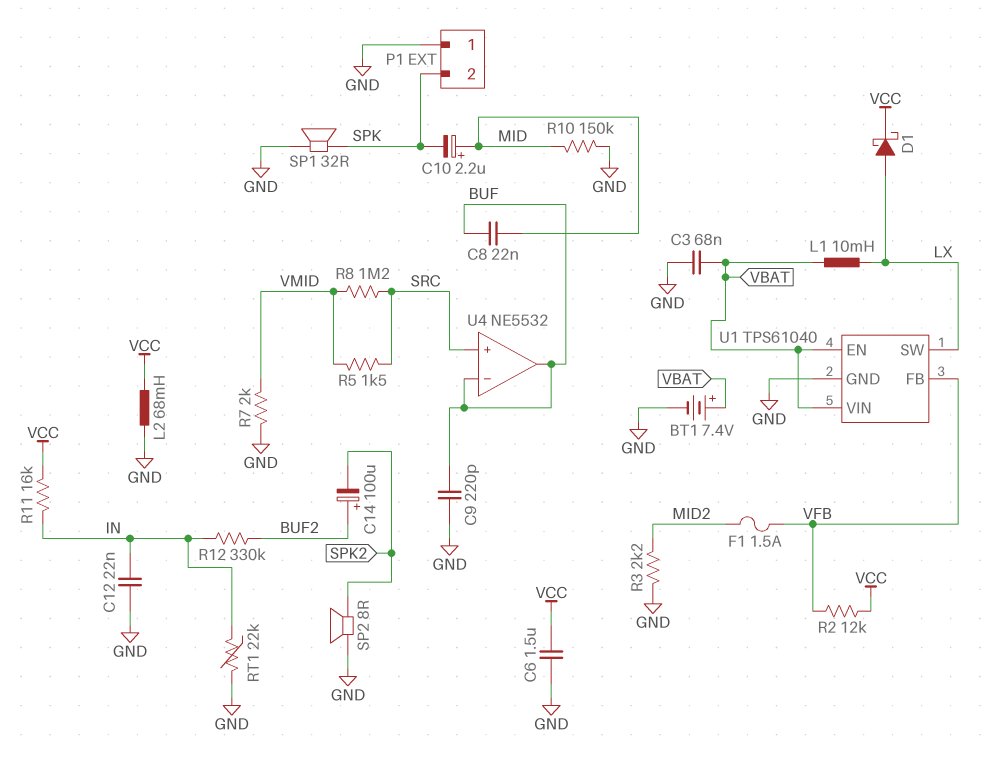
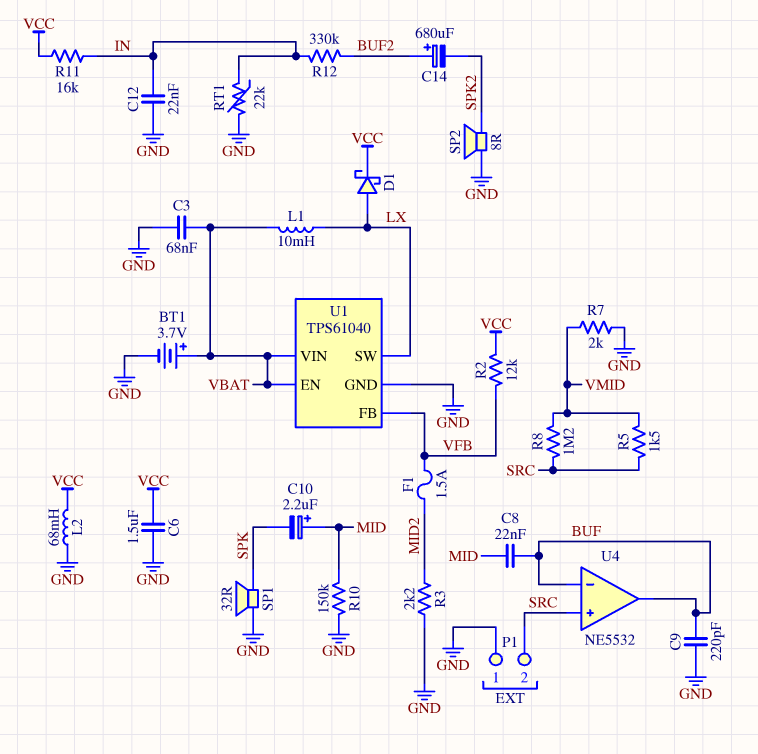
BT1: 7.4V (plus VBAT, minus GND) -> 3.7V (plus VBAT, minus GND)
C14: 100uF (plus BUF2, minus SPK2) -> 680uF (plus BUF2, minus SPK2)
P1 pin 2: SPK -> SRC

